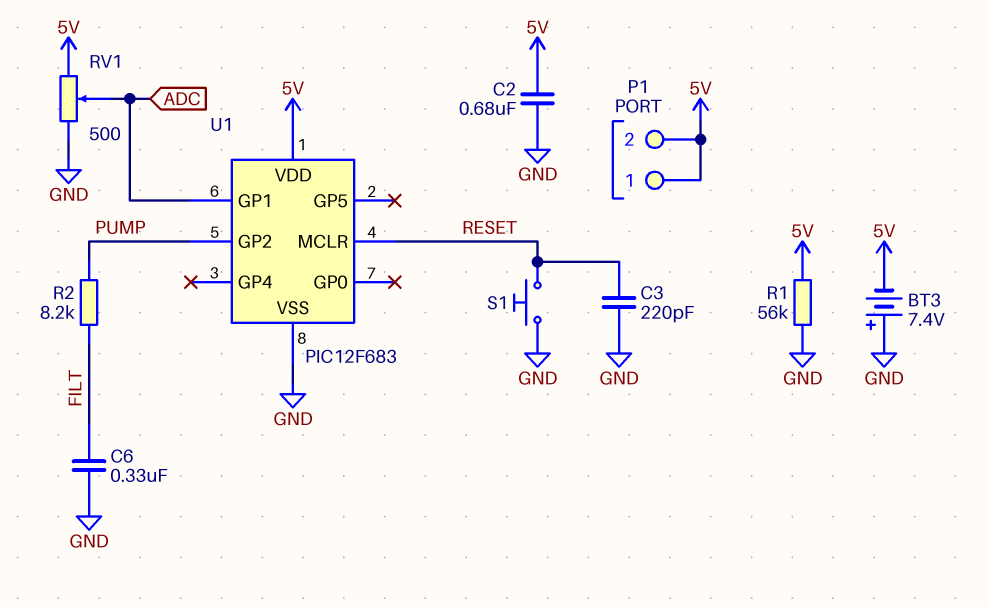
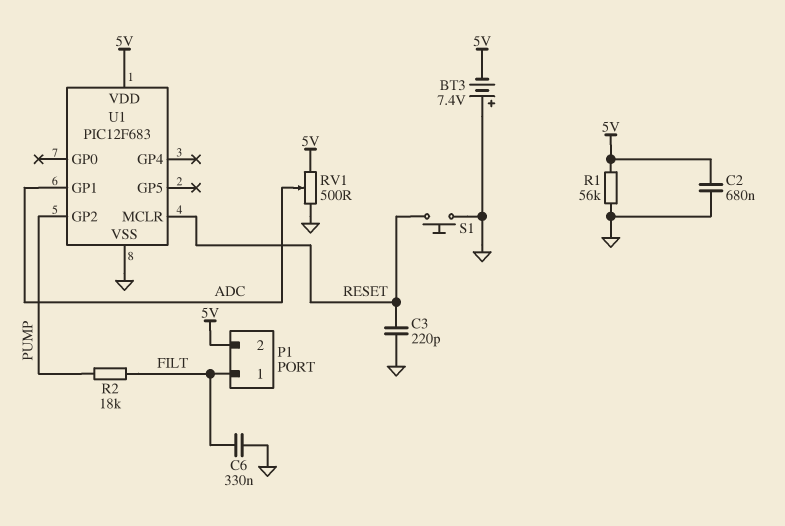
P1 pin 1: 5V -> FILT
R2: 8.2k (FILT, PUMP) -> 18k (FILT, PUMP)

